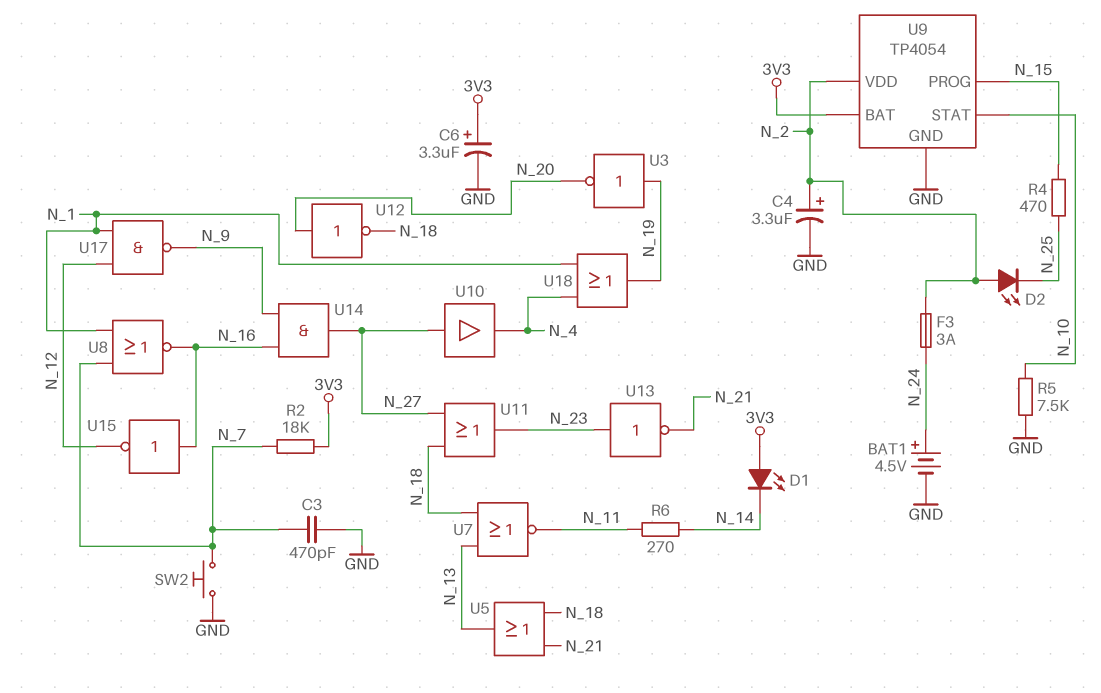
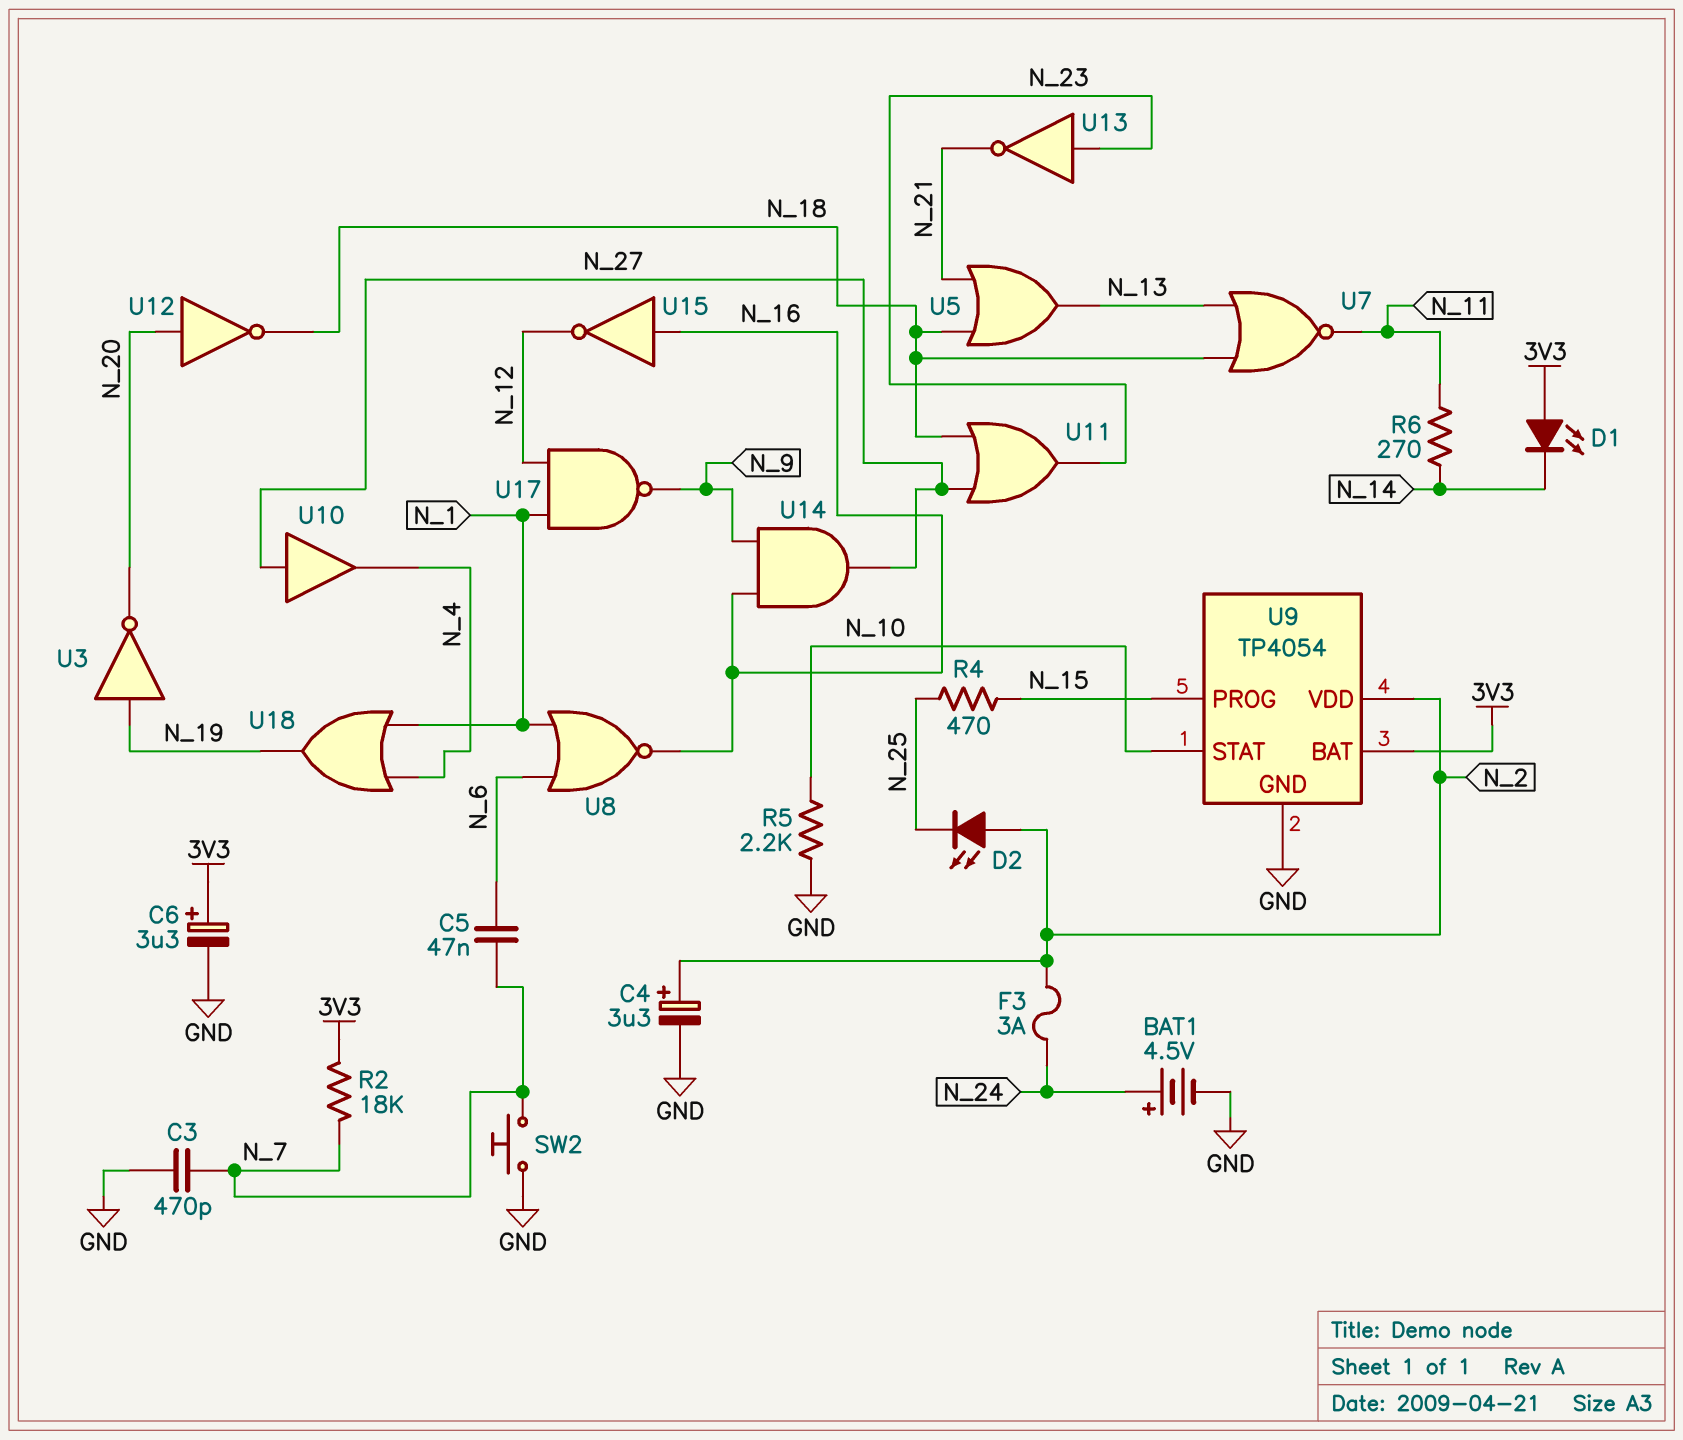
C5: none -> 47nF (N_6, N_7)
R5: 7.5k (GND, N_10) -> 2.2k (GND, N_10)
U8: NOR (in N_1, in N_7, out N_16) -> NOR (in N_1, in N_6, out N_16)

